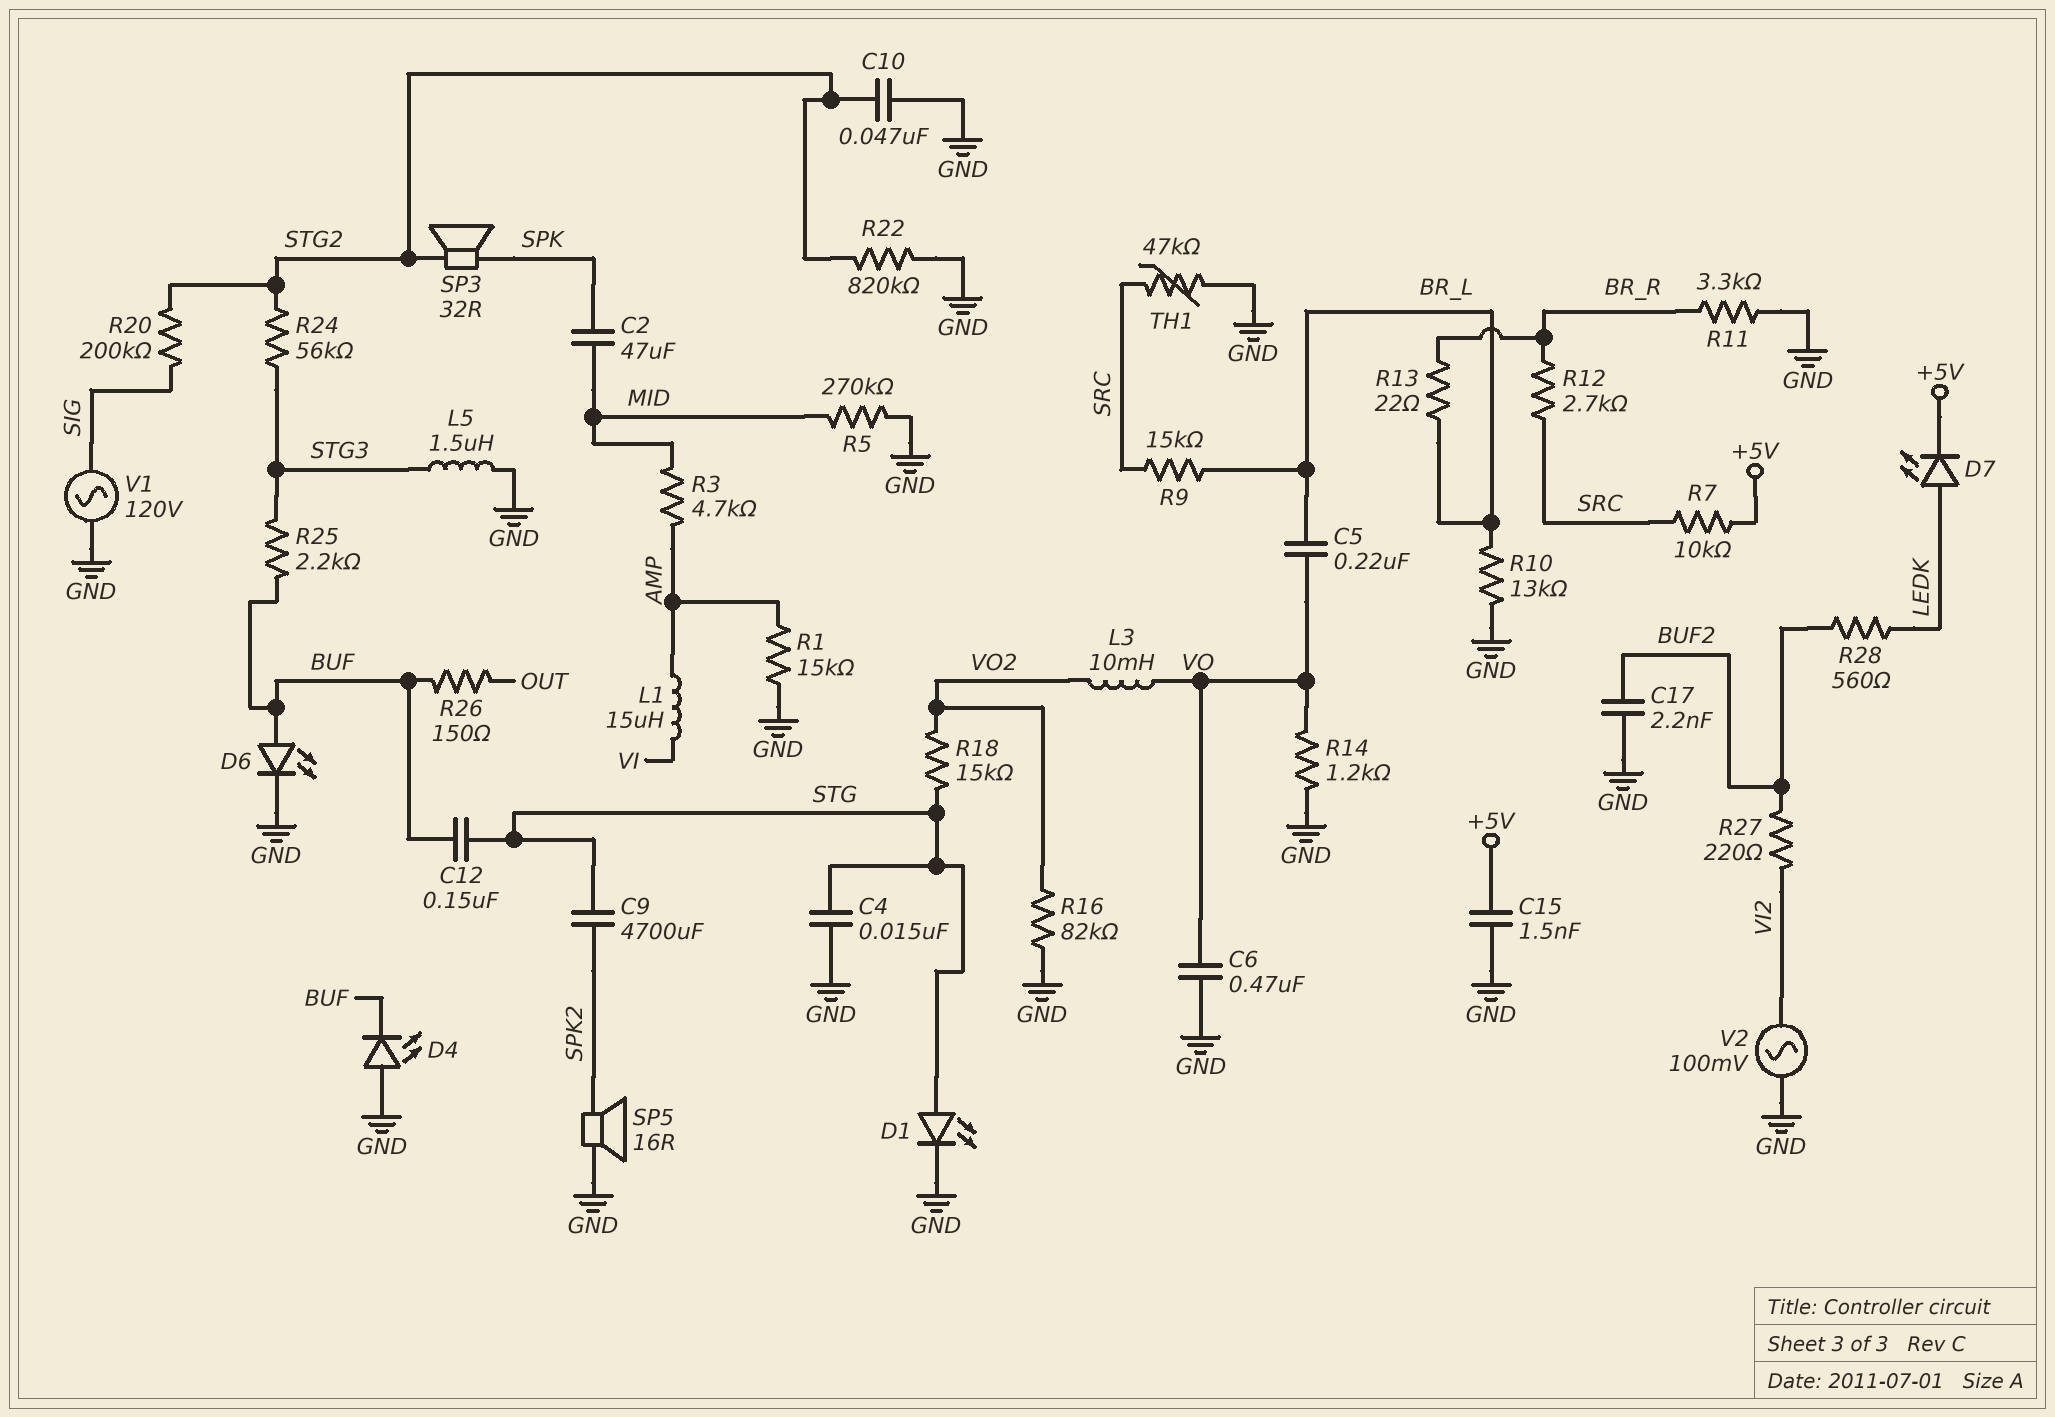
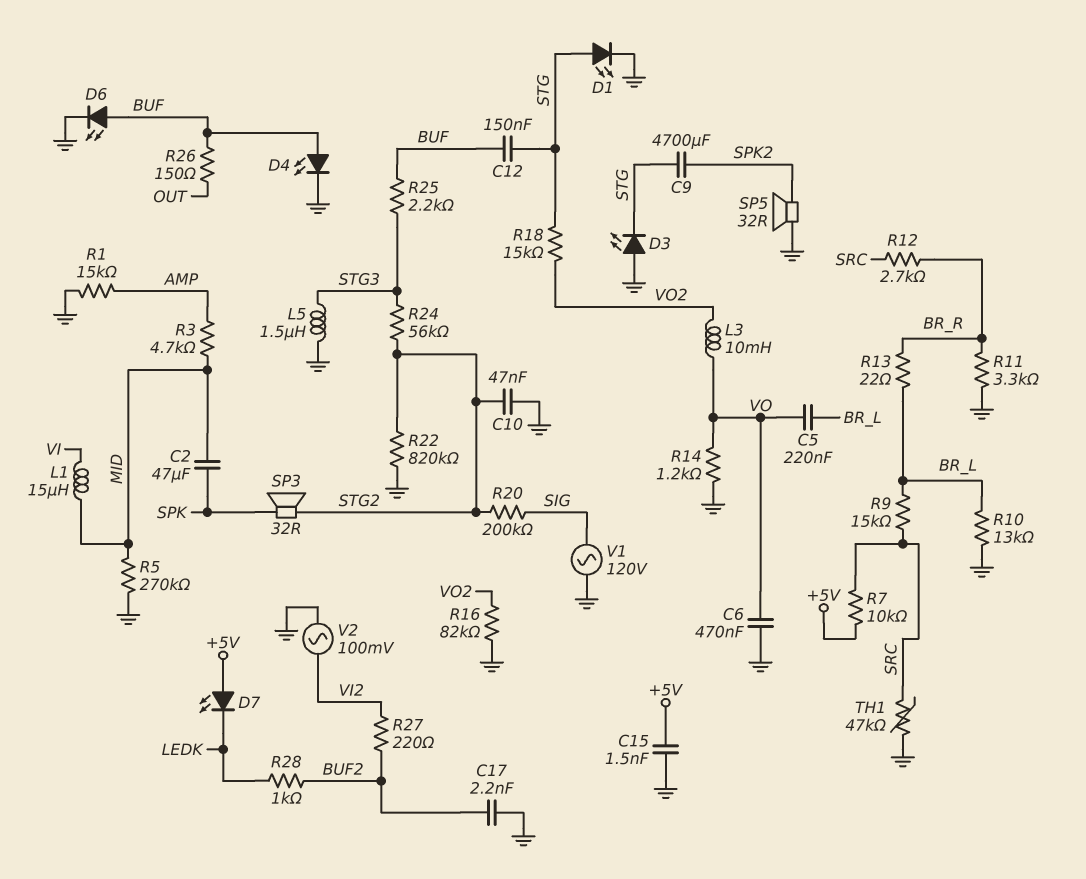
C4: 15nF (GND, STG) -> none
D3: none -> LED (A GND, K STG)
D4: LED (A GND, K BUF) -> LED (A BUF, K GND)
D7: LED (A LEDK, K +5V) -> LED (A +5V, K LEDK)
L1: 15uH (AMP, VI) -> 15uH (MID, VI)
R28: 560 (BUF2, LEDK) -> 1k (BUF2, LEDK)
SP5: speaker 16R (GND, SPK2) -> speaker 32R (GND, SPK2)

